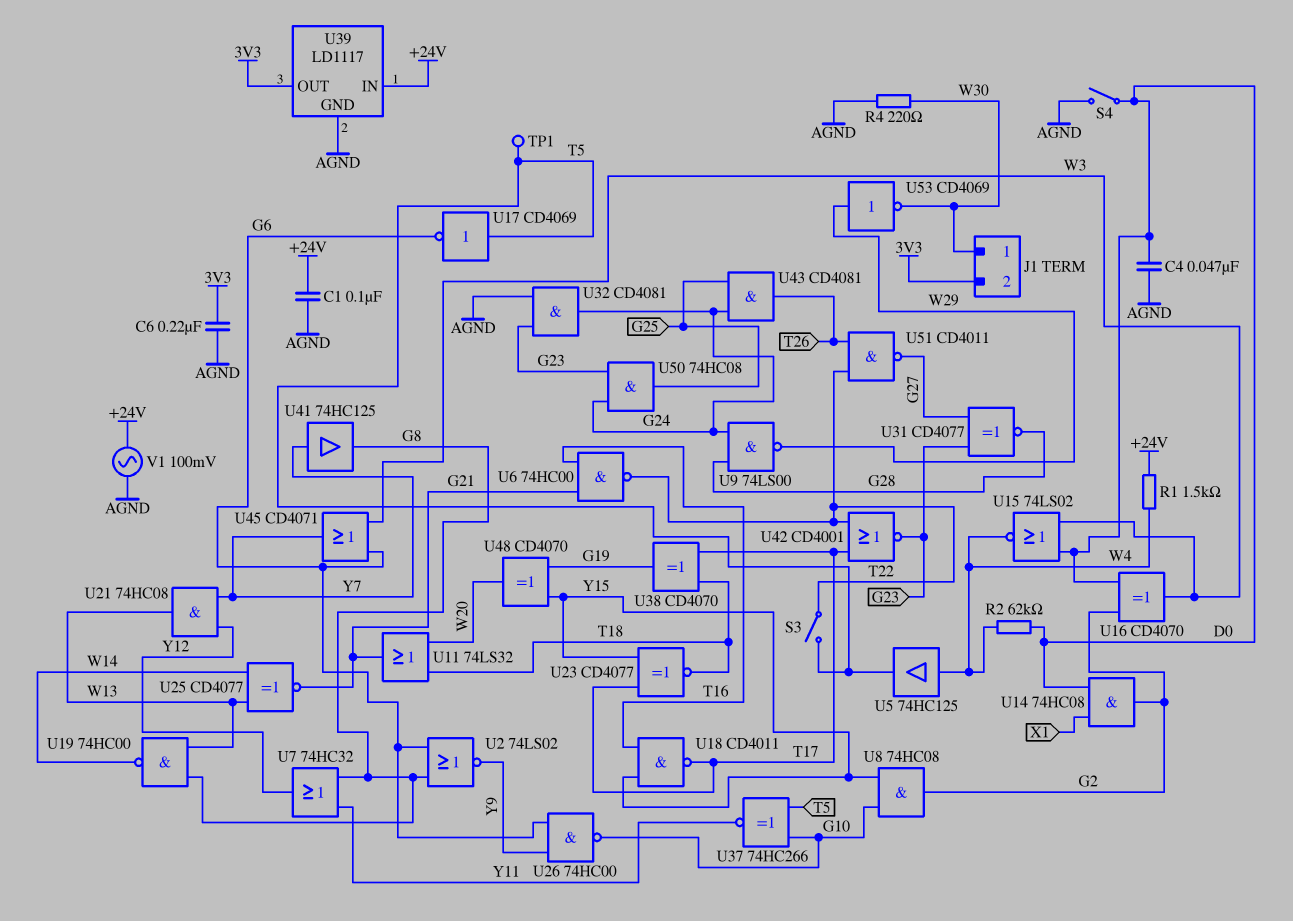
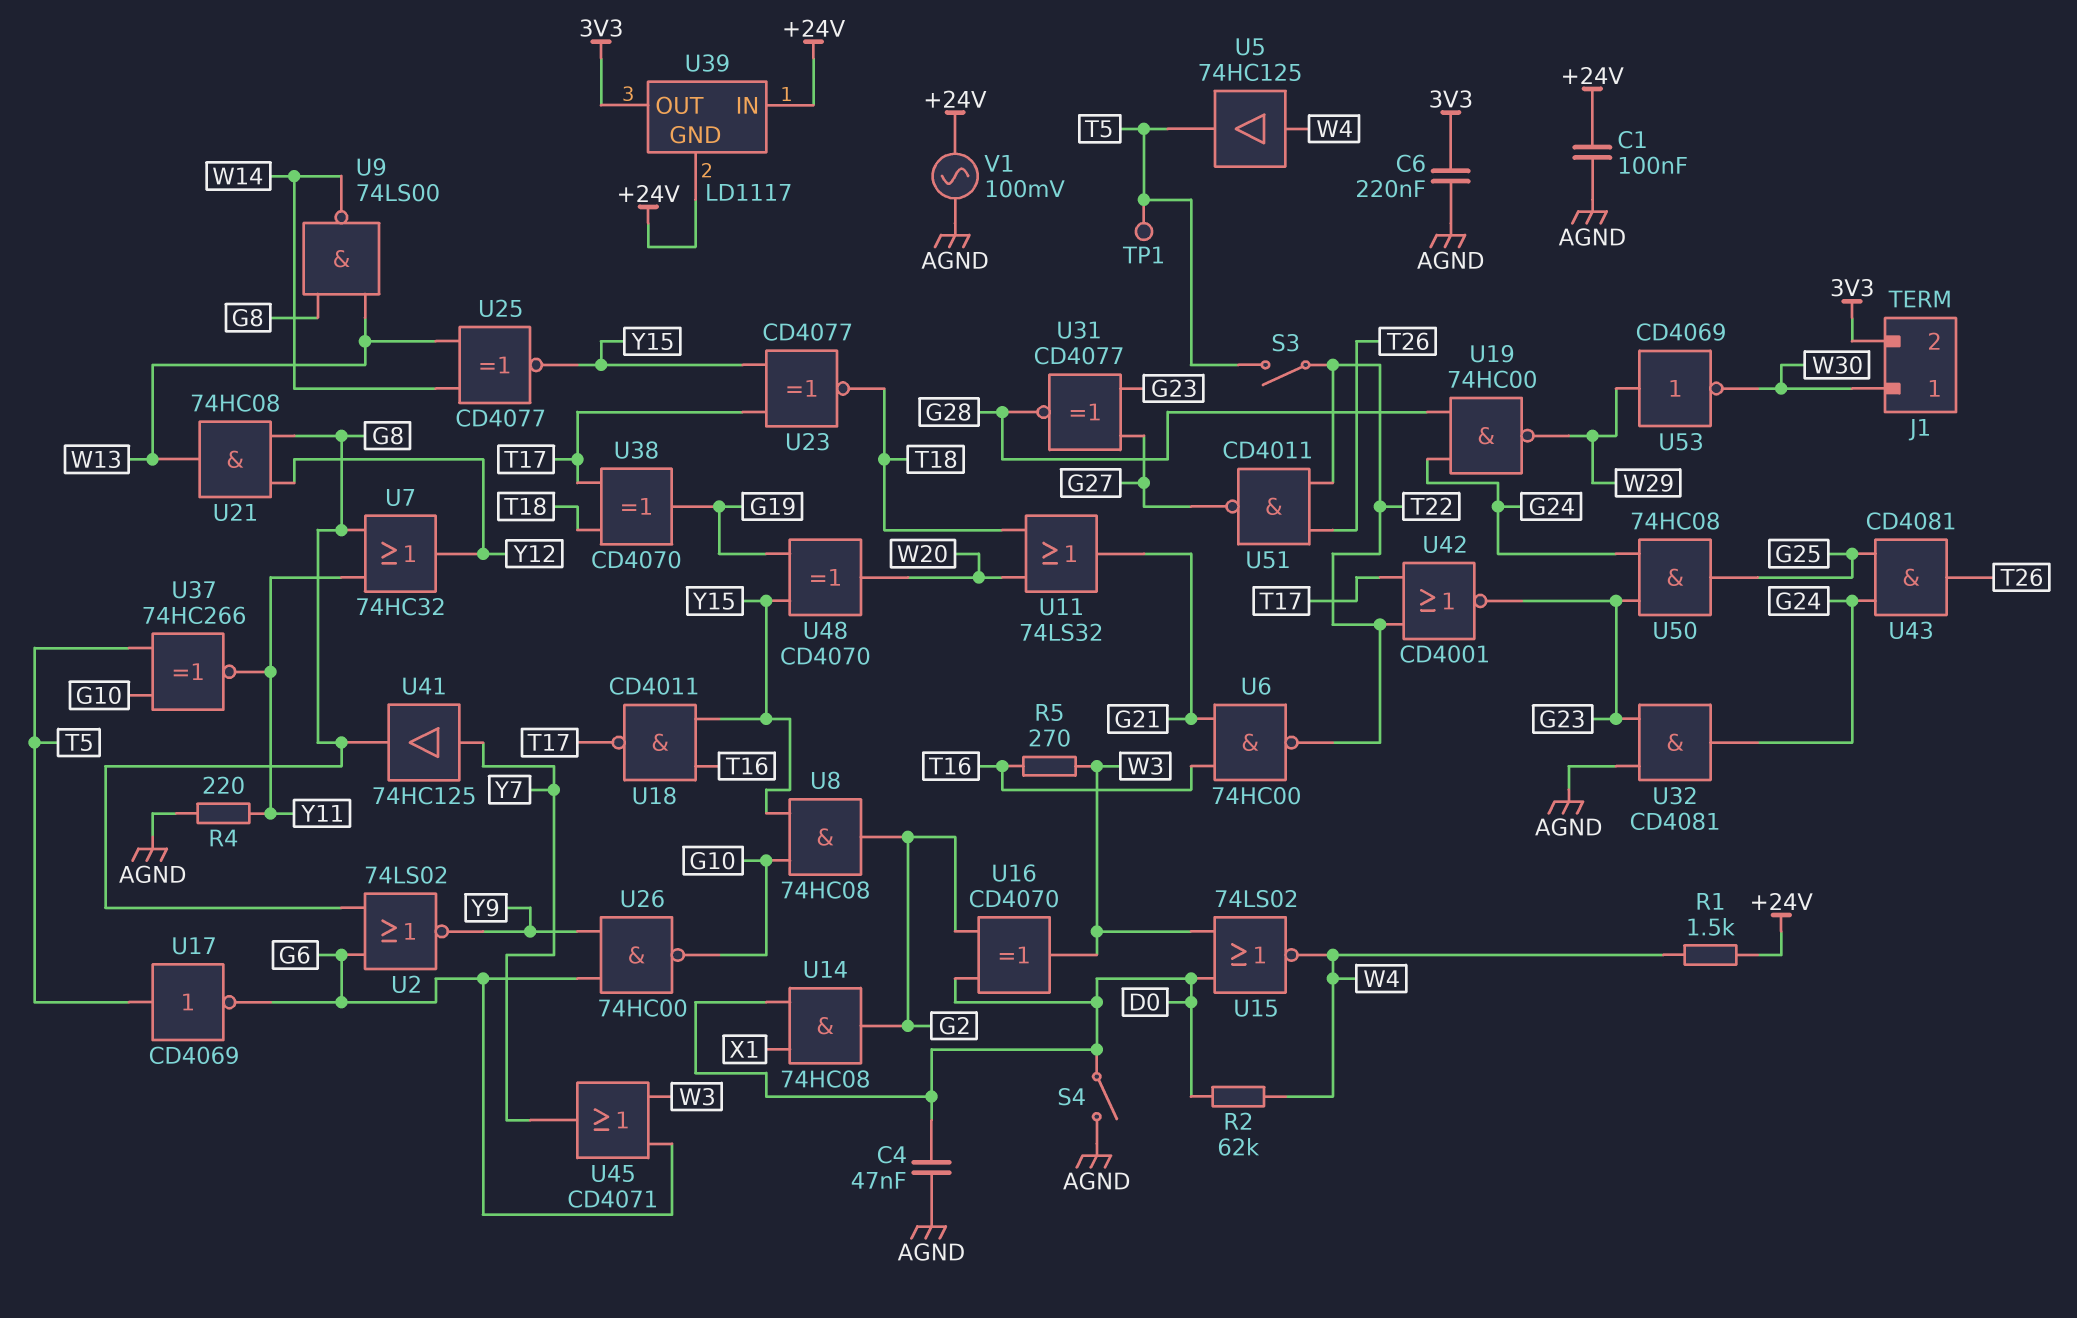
R4: 220 (AGND, W30) -> 220 (AGND, Y11)
R5: none -> 270 (T16, W3)
U9: NAND 74LS00 (in G24, in G28, out W29) -> NAND 74LS00 (in G8, in W13, out W14)
U19: NAND 74HC00 (in G8, in W13, out W14) -> NAND 74HC00 (in G24, in G28, out W29)
U21: AND 74HC08 (in Y7, in Y12, out W13) -> AND 74HC08 (in G8, in Y12, out W13)
U25: XNOR CD4077 (in W13, in W14, out G21) -> XNOR CD4077 (in W13, in W14, out Y15)
U39 pin GND: AGND -> +24V

